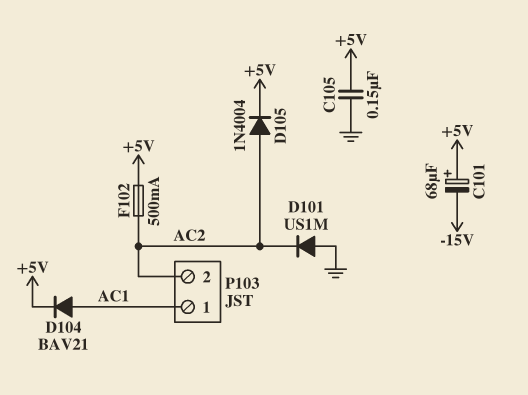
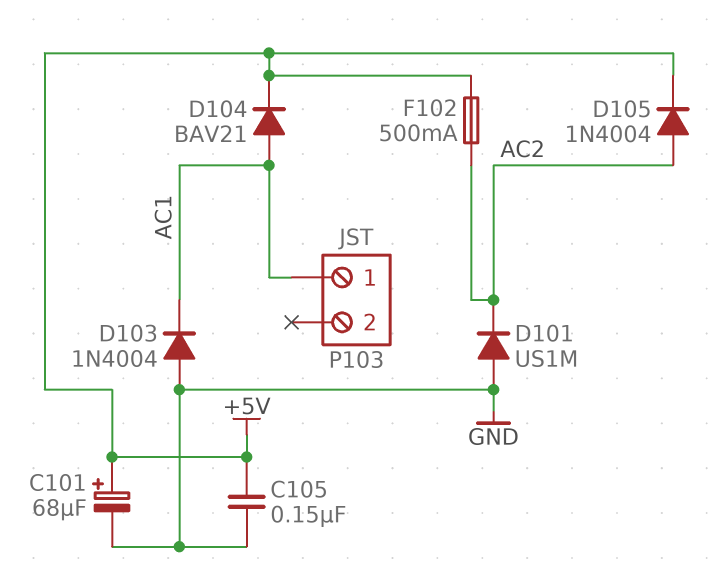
C101: 68uF (plus +5V, minus -15V) -> 68uF (plus +5V, minus GND)
D103: none -> diode 1N4004 (A GND, K AC1)
P103 pin 2: AC2 -> none

